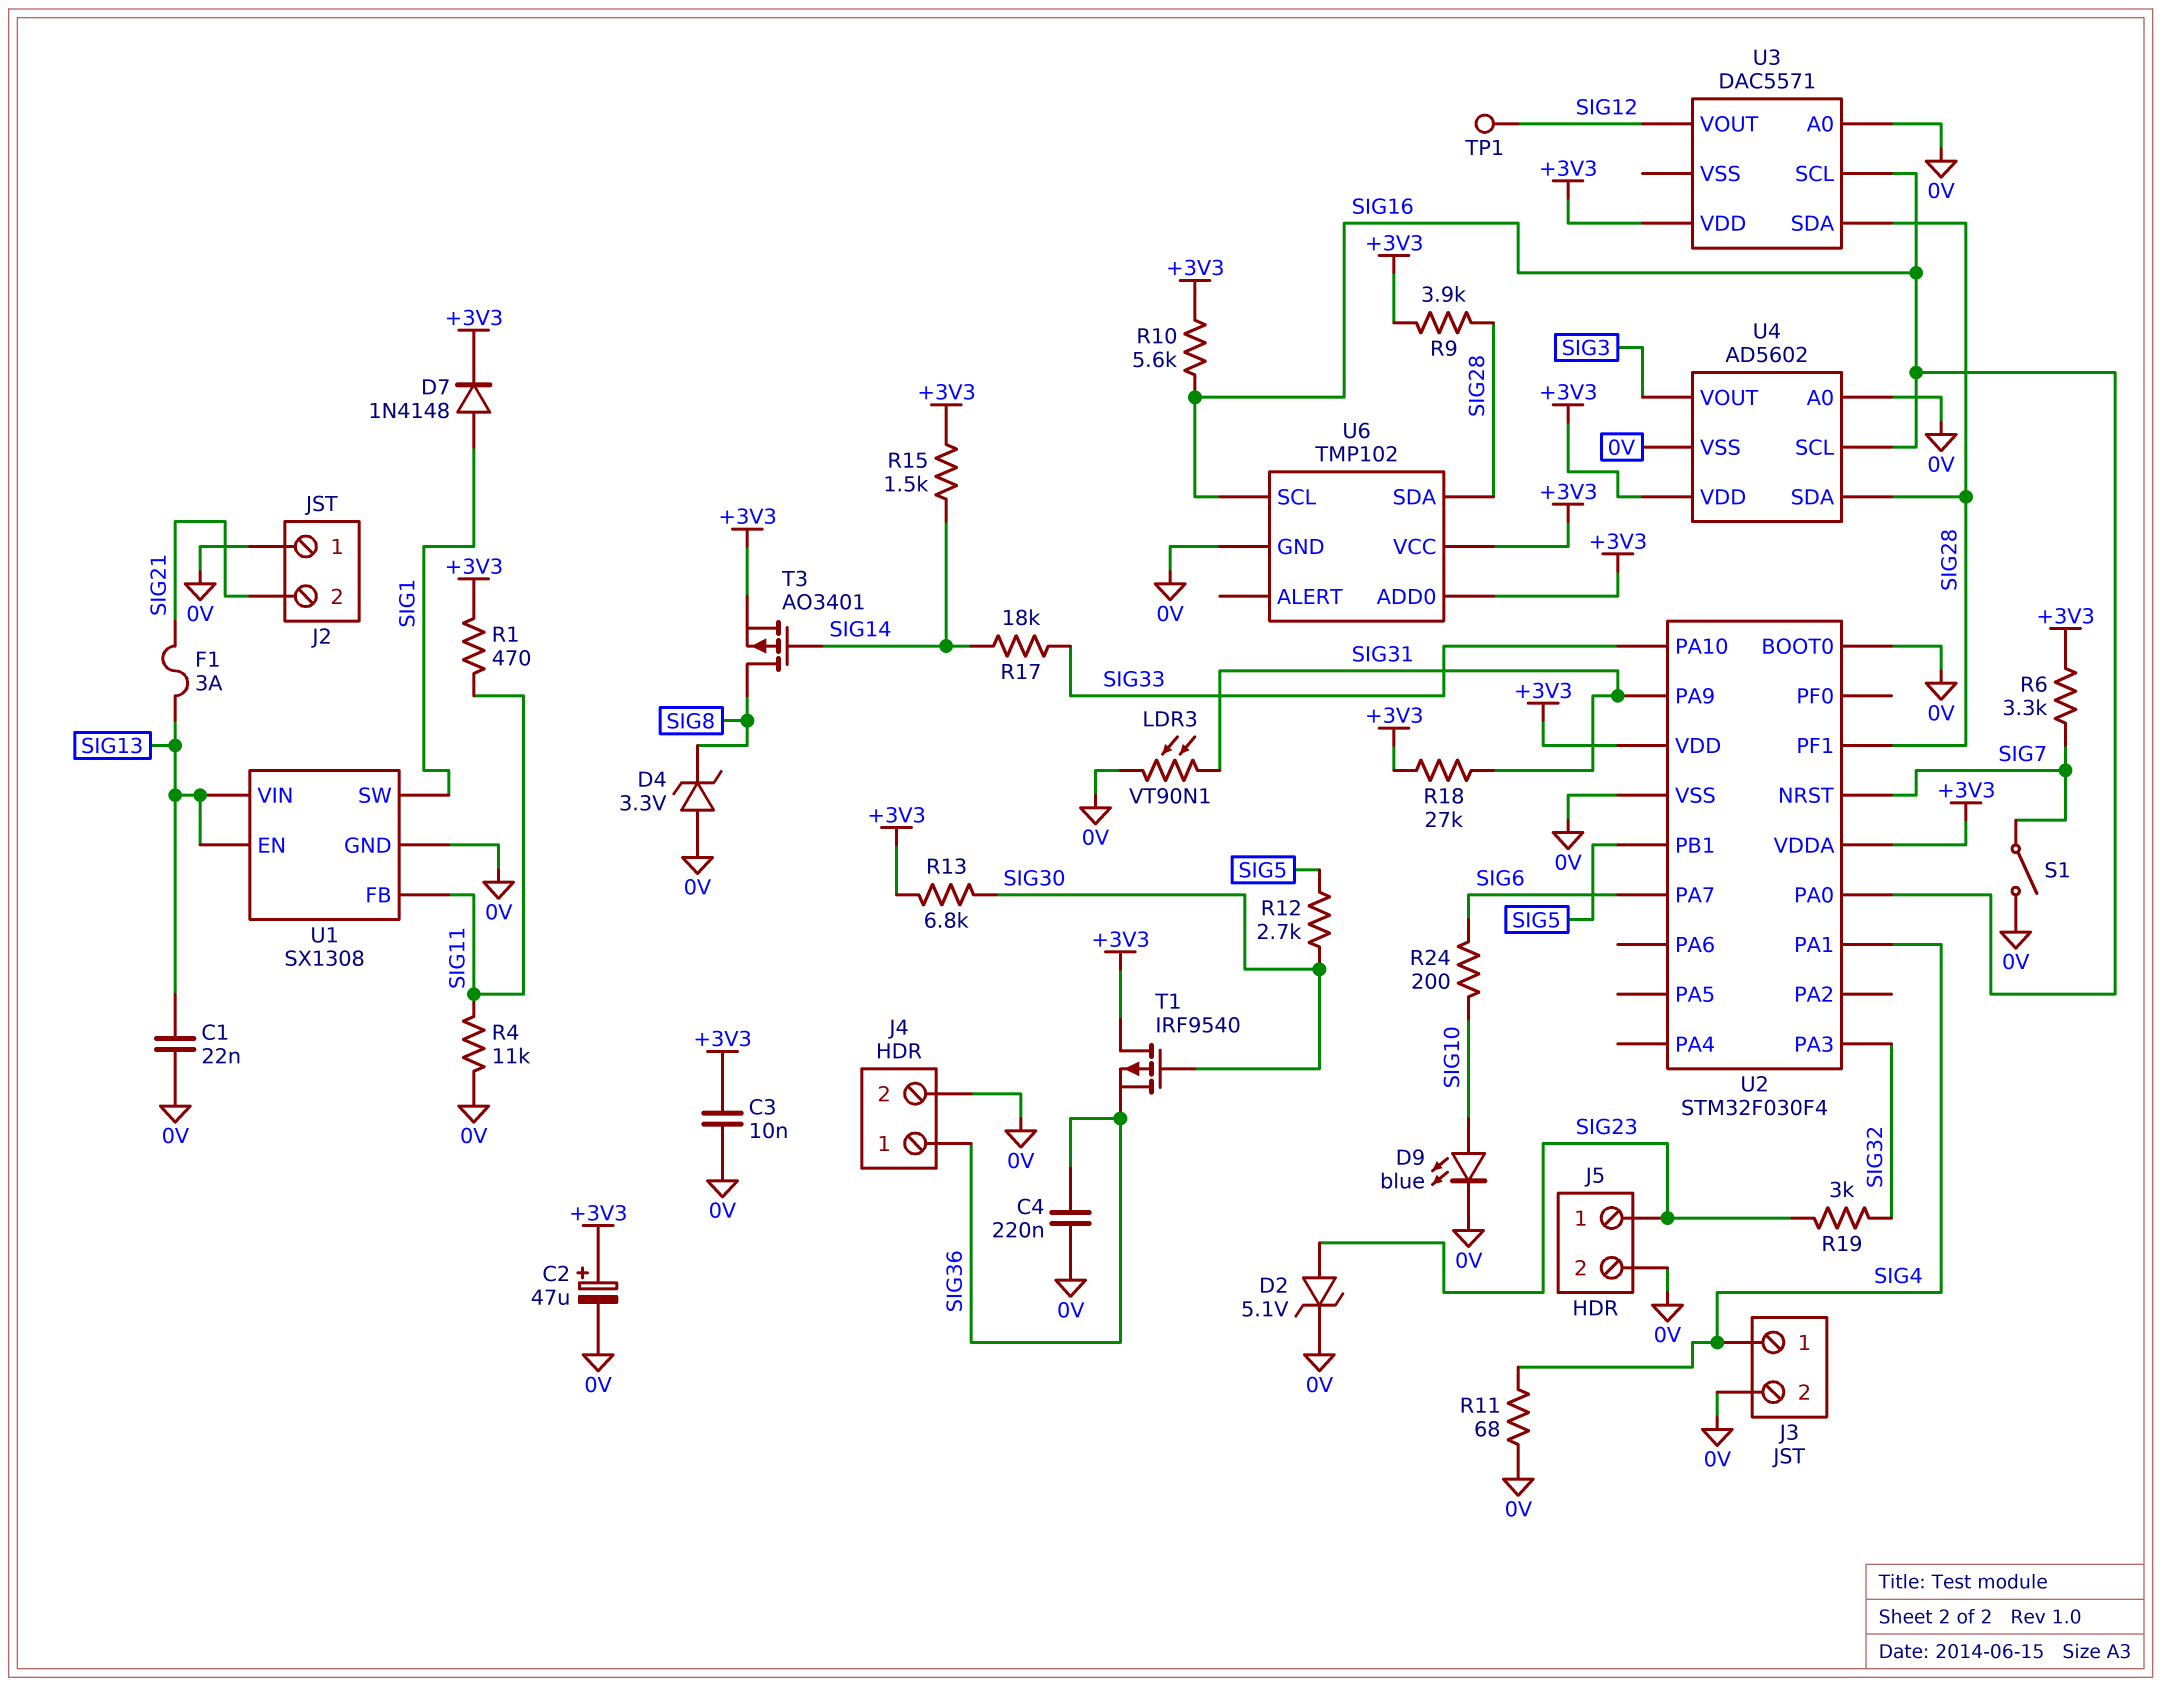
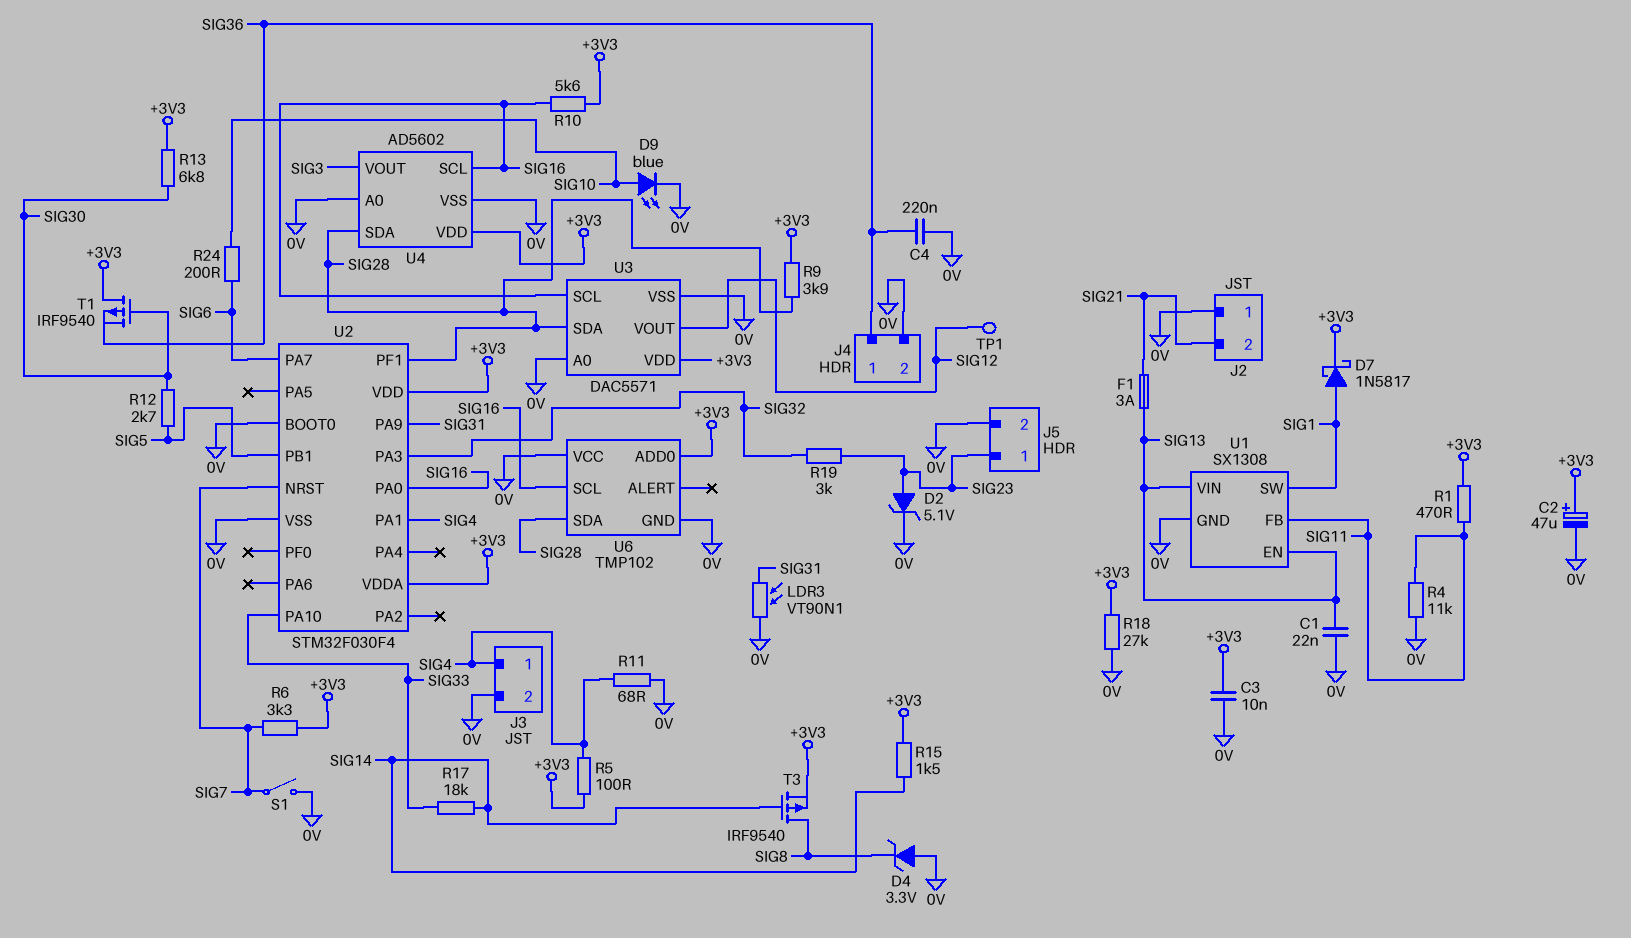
D7: diode 1N4148 (A SIG1, K +3V3) -> schottky 1N5817 (A SIG1, K +3V3)
R5: none -> 100 (+3V3, SIG4)
R18: 27k (+3V3, SIG31) -> 27k (+3V3, 0V)
T3: PMOS AO3401 (G SIG14, D SIG8, S +3V3) -> PMOS IRF9540 (G SIG14, D SIG8, S +3V3)
U3 pin VSS: none -> 0V
U6 pin VCC: +3V3 -> 0V

